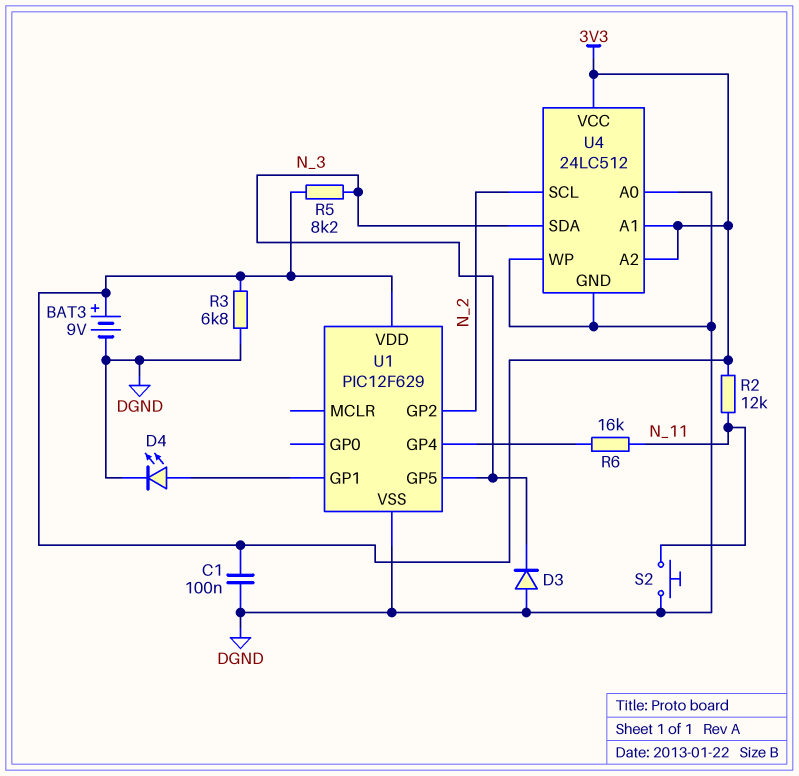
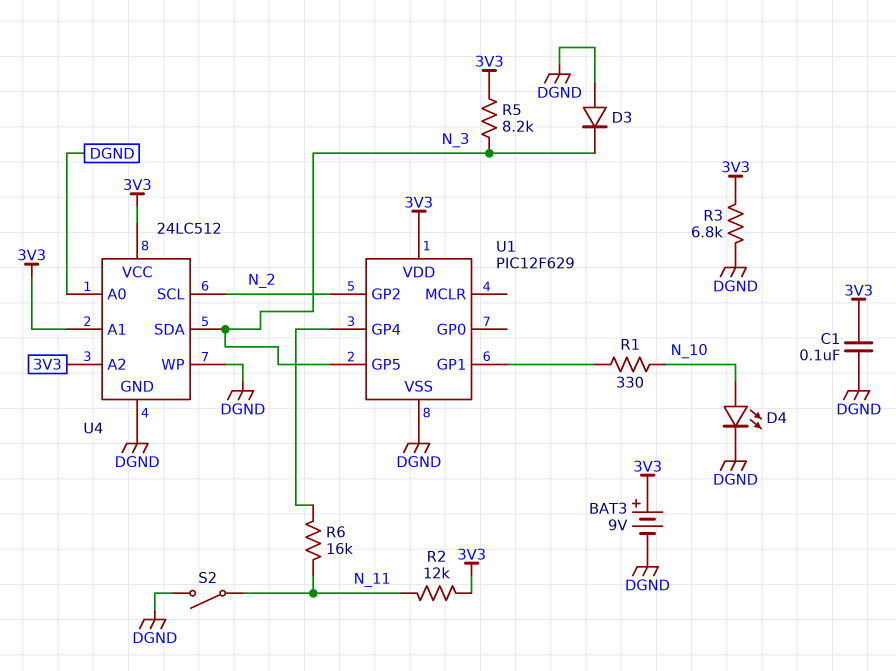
D4: LED (A U1/GP1, K DGND) -> LED (A N_10, K DGND)
R1: none -> 330 (N_10, U1/GP1)
S2: button (DGND, N_11) -> switch (DGND, N_11)

